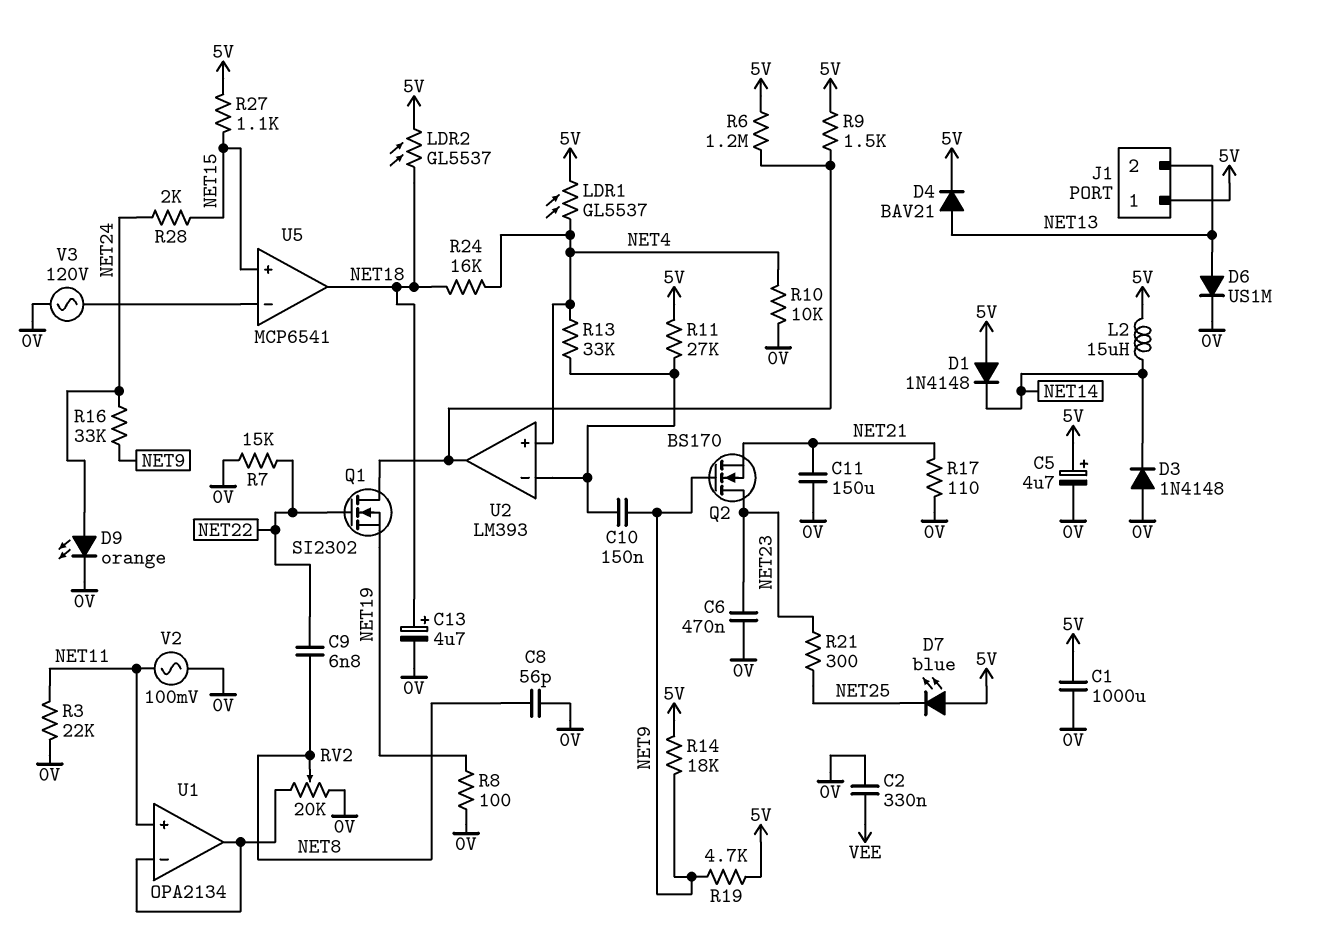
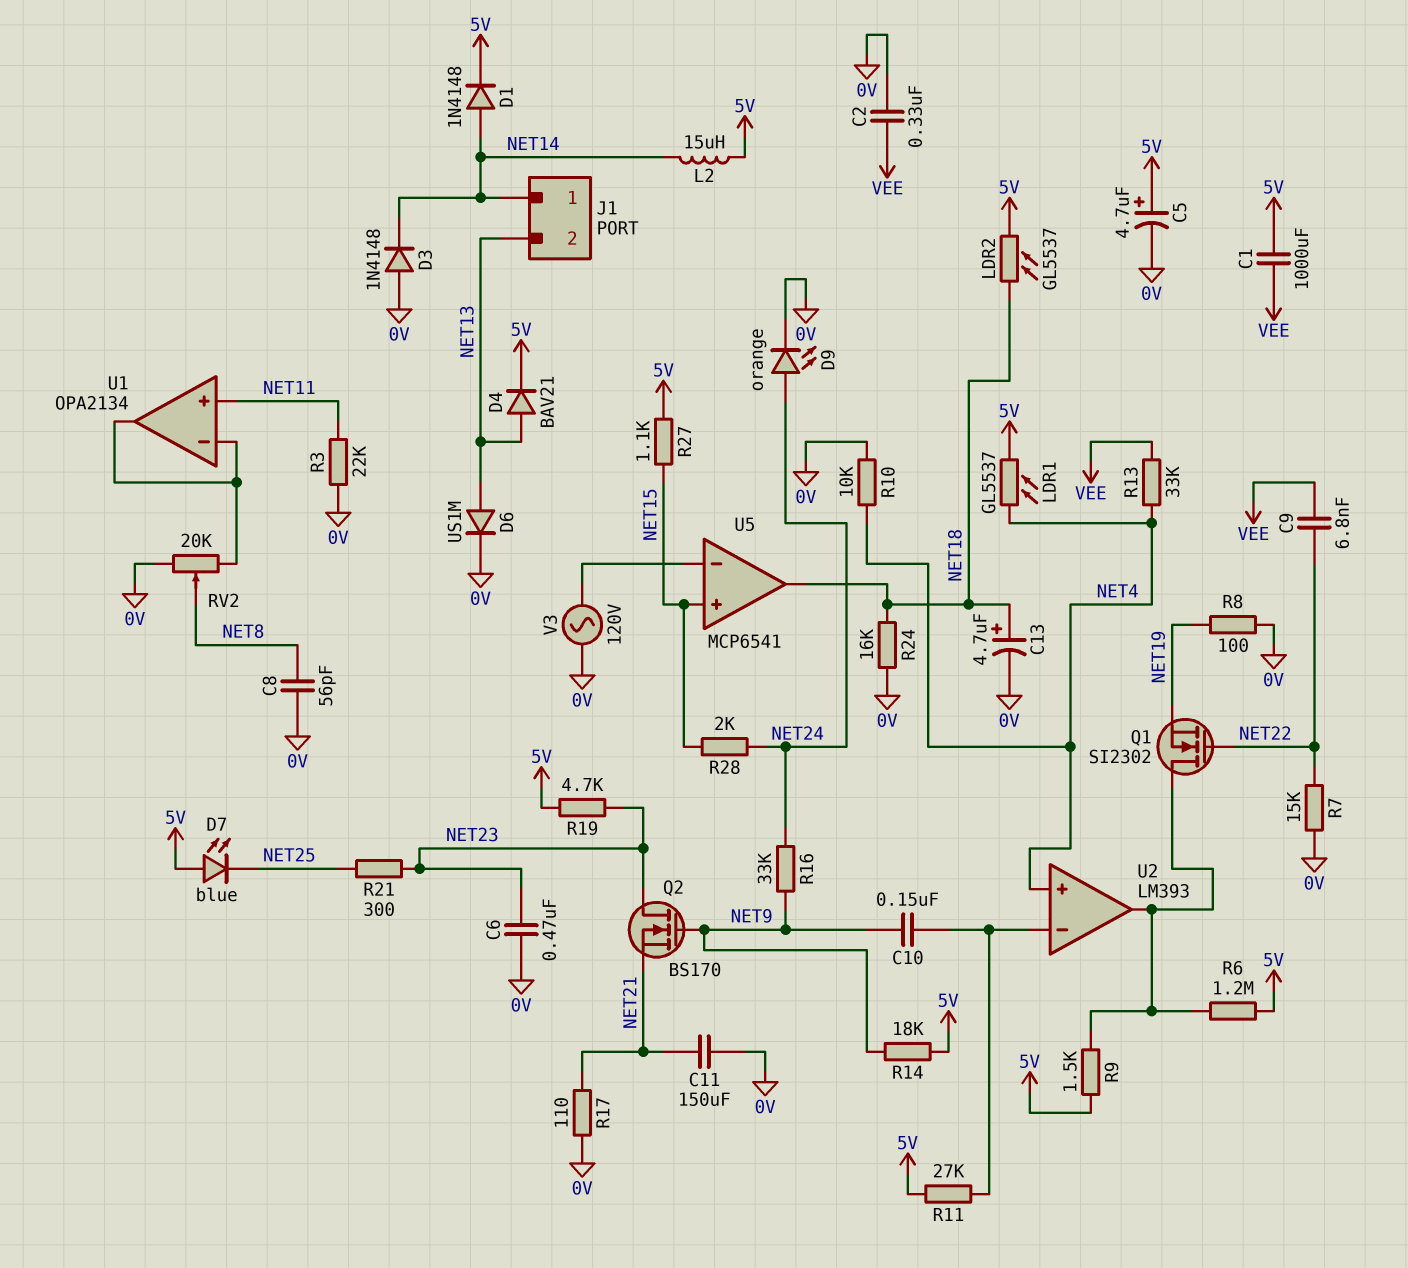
C1: 1000uF (0V, 5V) -> 1000uF (5V, VEE)
C9: 6.8nF (NET8, NET22) -> 6.8nF (NET22, VEE)
D1: diode 1N4148 (A 5V, K NET14) -> diode 1N4148 (A NET14, K 5V)
J1 pin 1: 5V -> NET14
R13: 33k (NET4, U2/in-) -> 33k (NET4, VEE)
R19: 4.7k (5V, NET9) -> 4.7k (5V, NET23)
R24: 16k (NET4, NET18) -> 16k (0V, NET18)
V2: AC 100mV (0V, NET11) -> none

